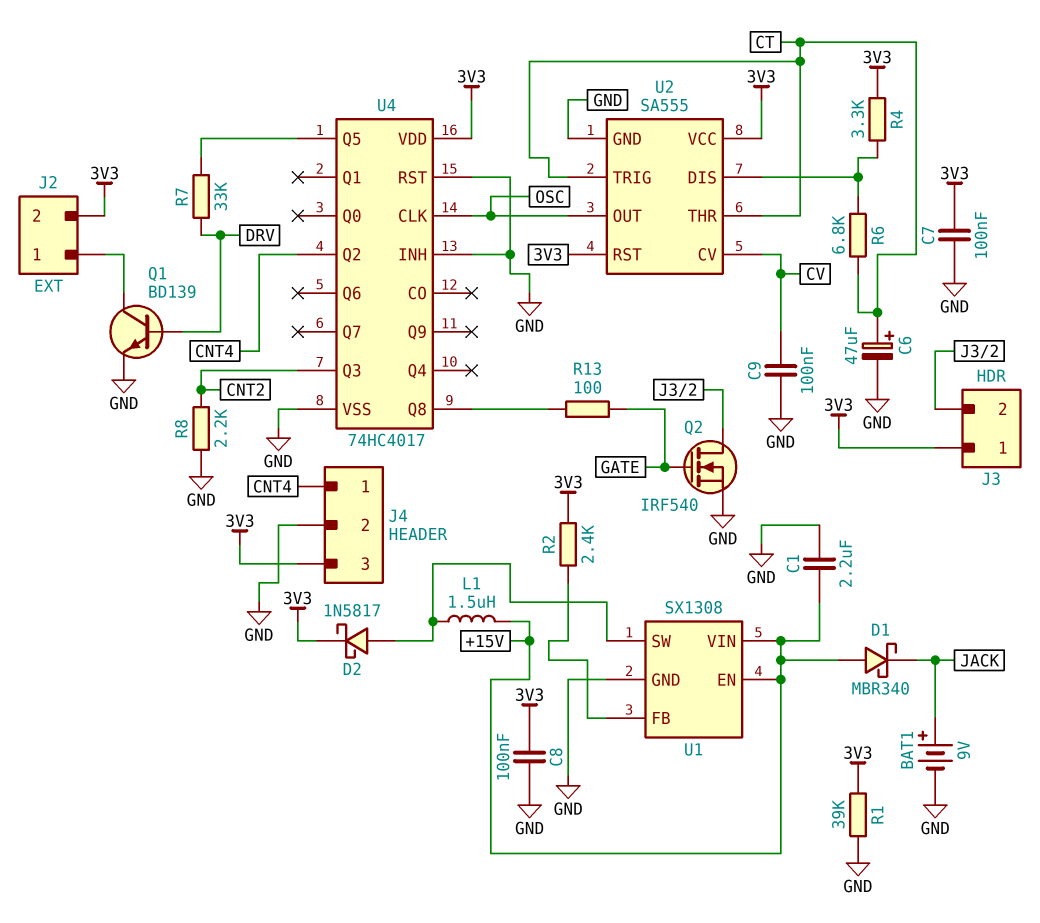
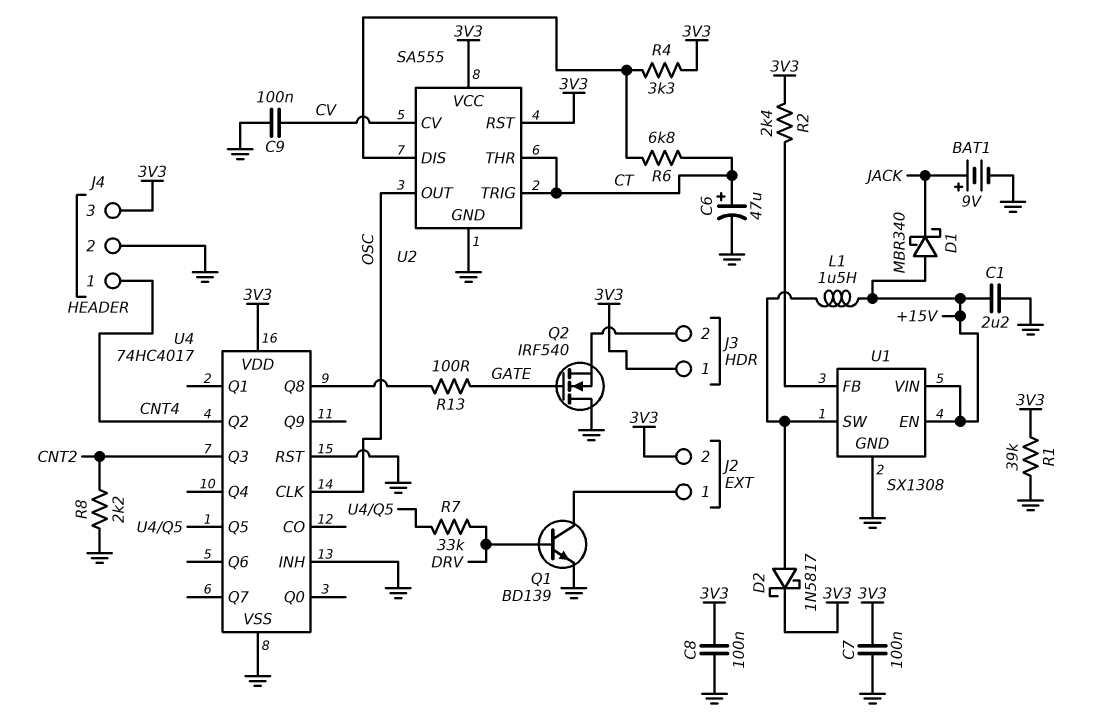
Q2: NMOS IRF540 (G GATE, D J3/2, S GND) -> NMOS IRF540 (G GATE, D GND, S J3/2)

